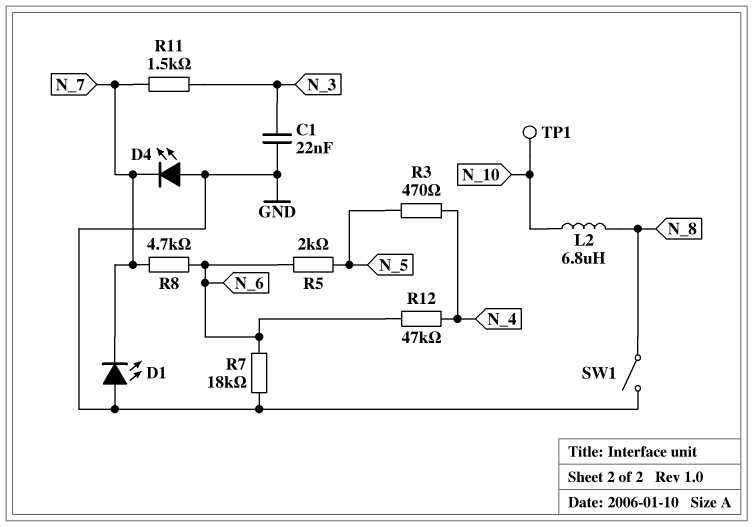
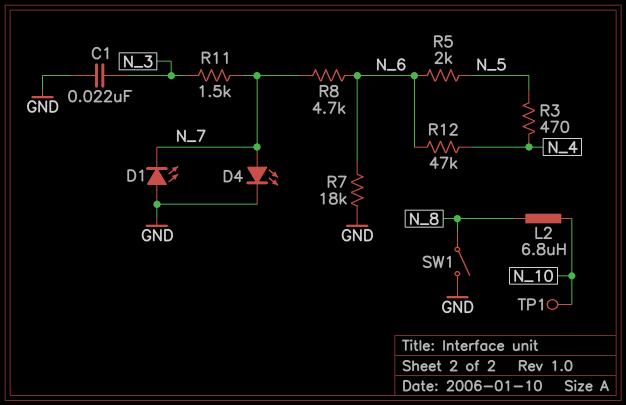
D4: LED (A GND, K N_7) -> LED (A N_7, K GND)

